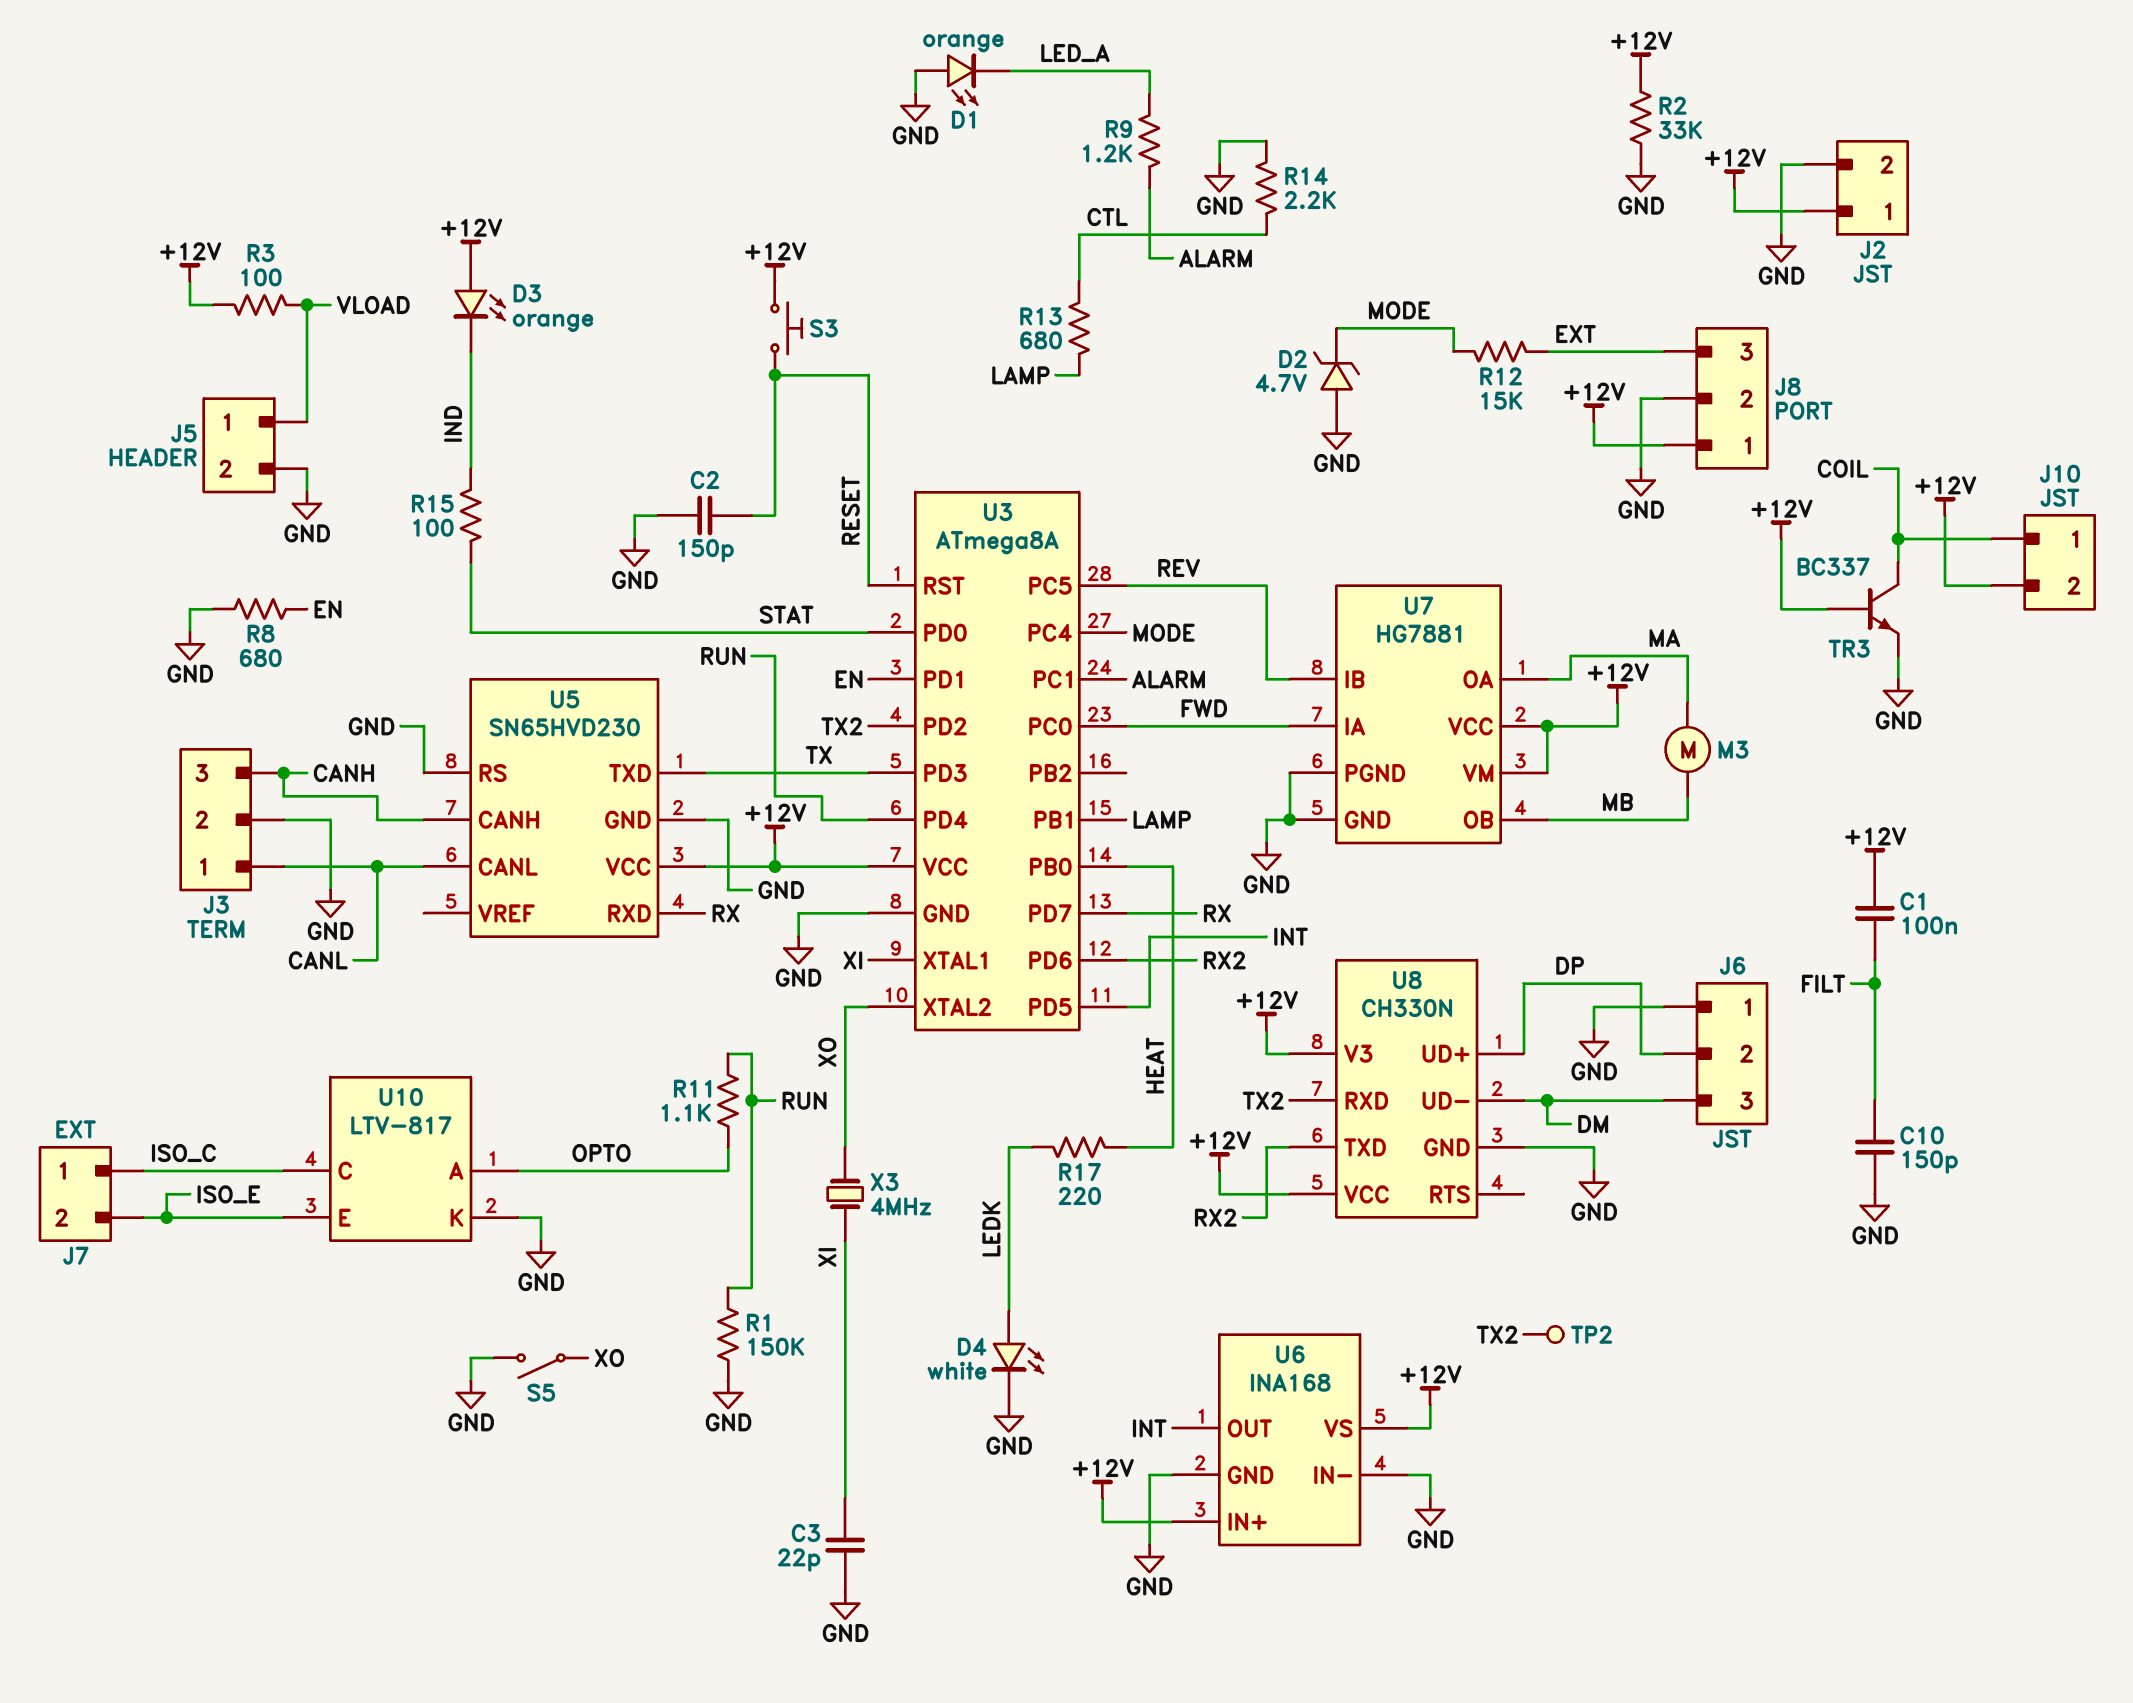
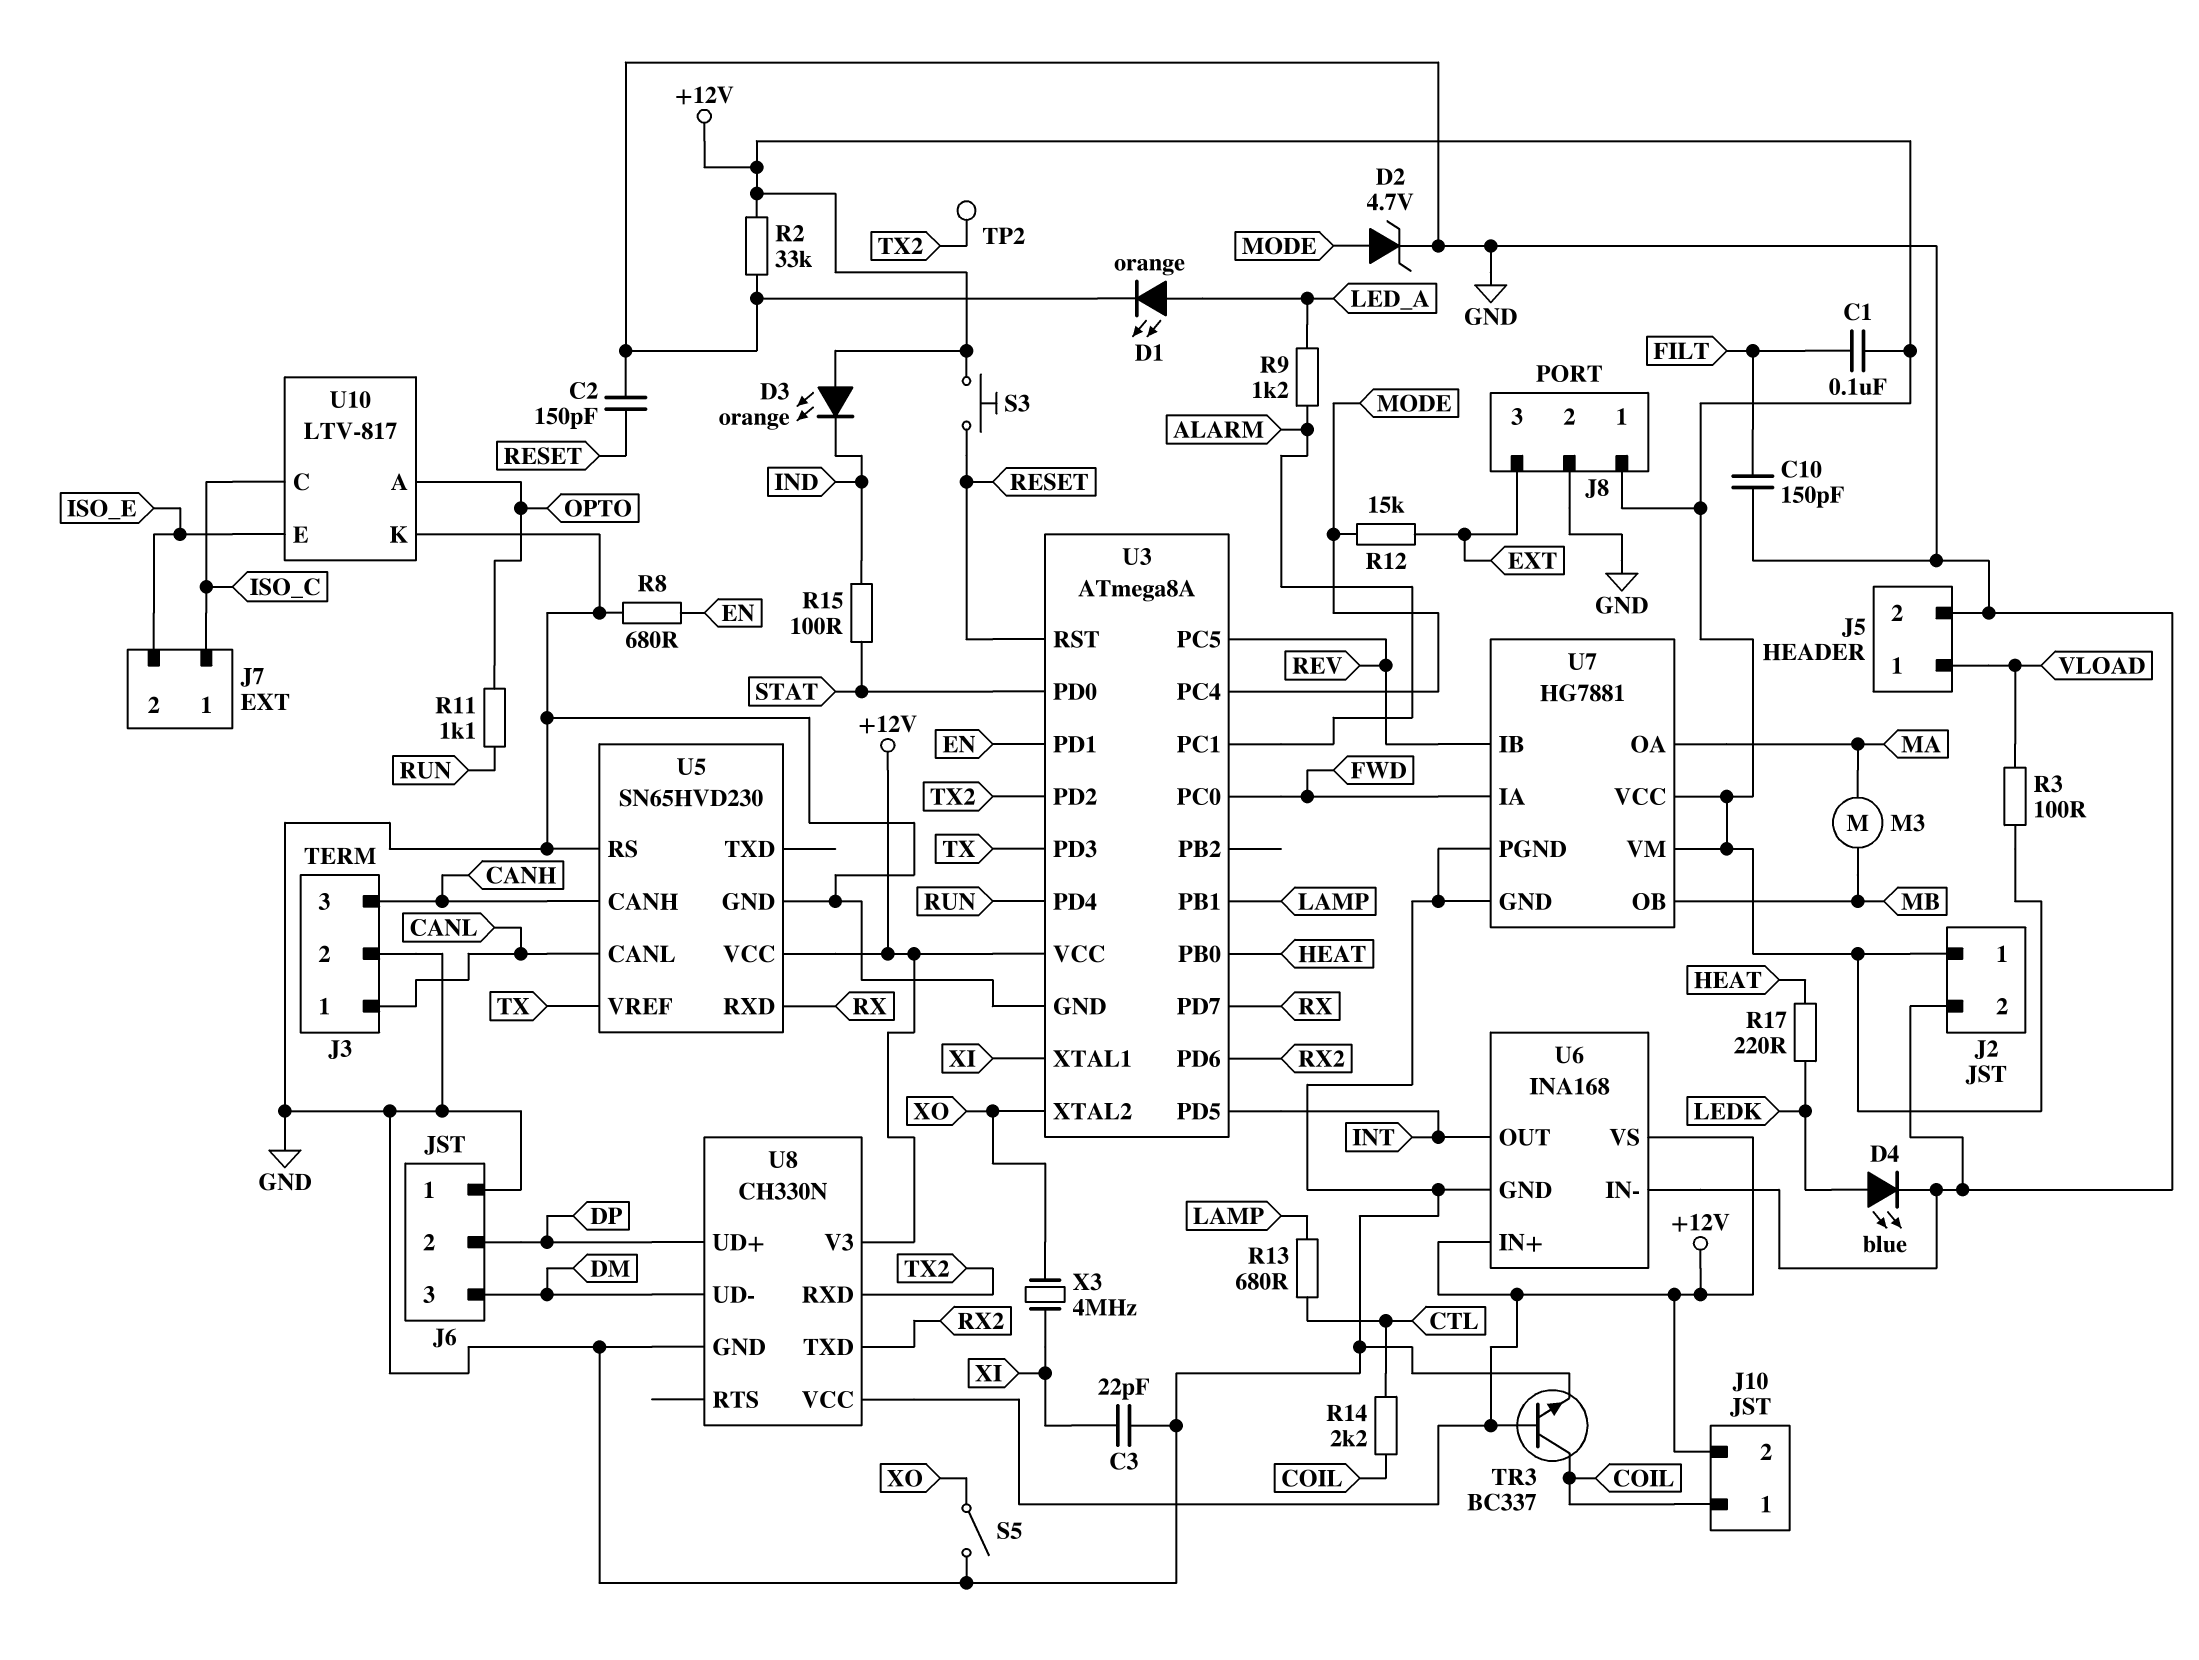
D1: LED orange (A GND, K LED_A) -> LED orange (A LED_A, K GND)
D2: zener 4.7V (A GND, K MODE) -> zener 4.7V (A MODE, K GND)
D4: LED white (A LEDK, K GND) -> LED blue (A LEDK, K GND)
R1: 150k (GND, RUN) -> none
R14: 2.2k (CTL, GND) -> 2.2k (COIL, CTL)
U5 pin TXD: TX -> none
U5 pin VREF: none -> TX

